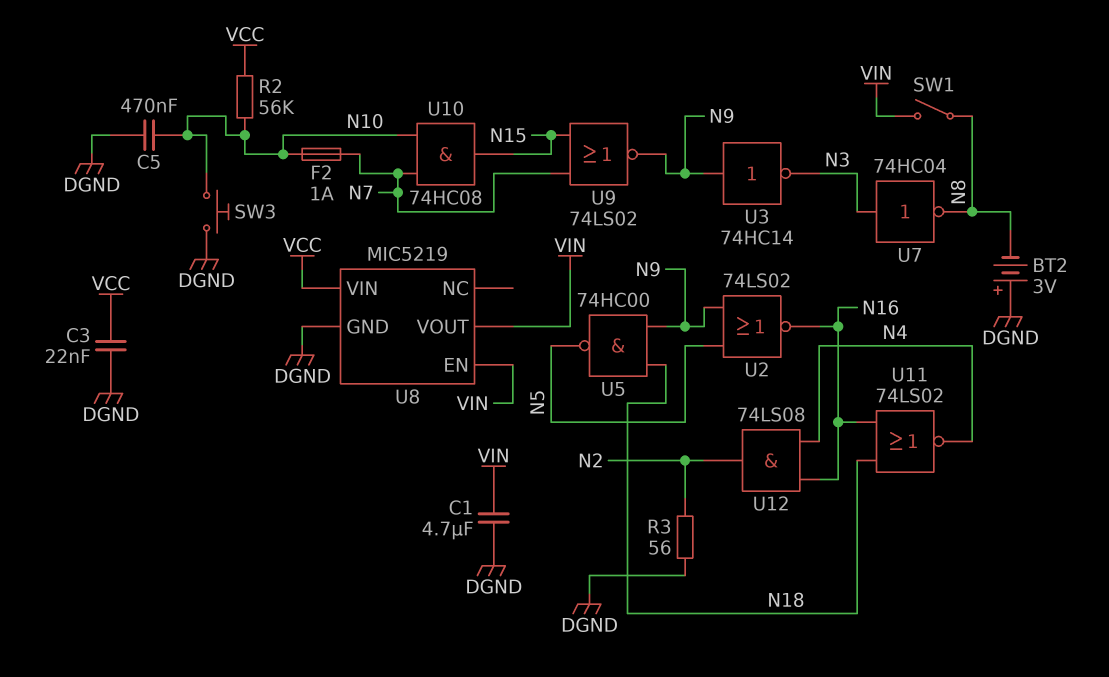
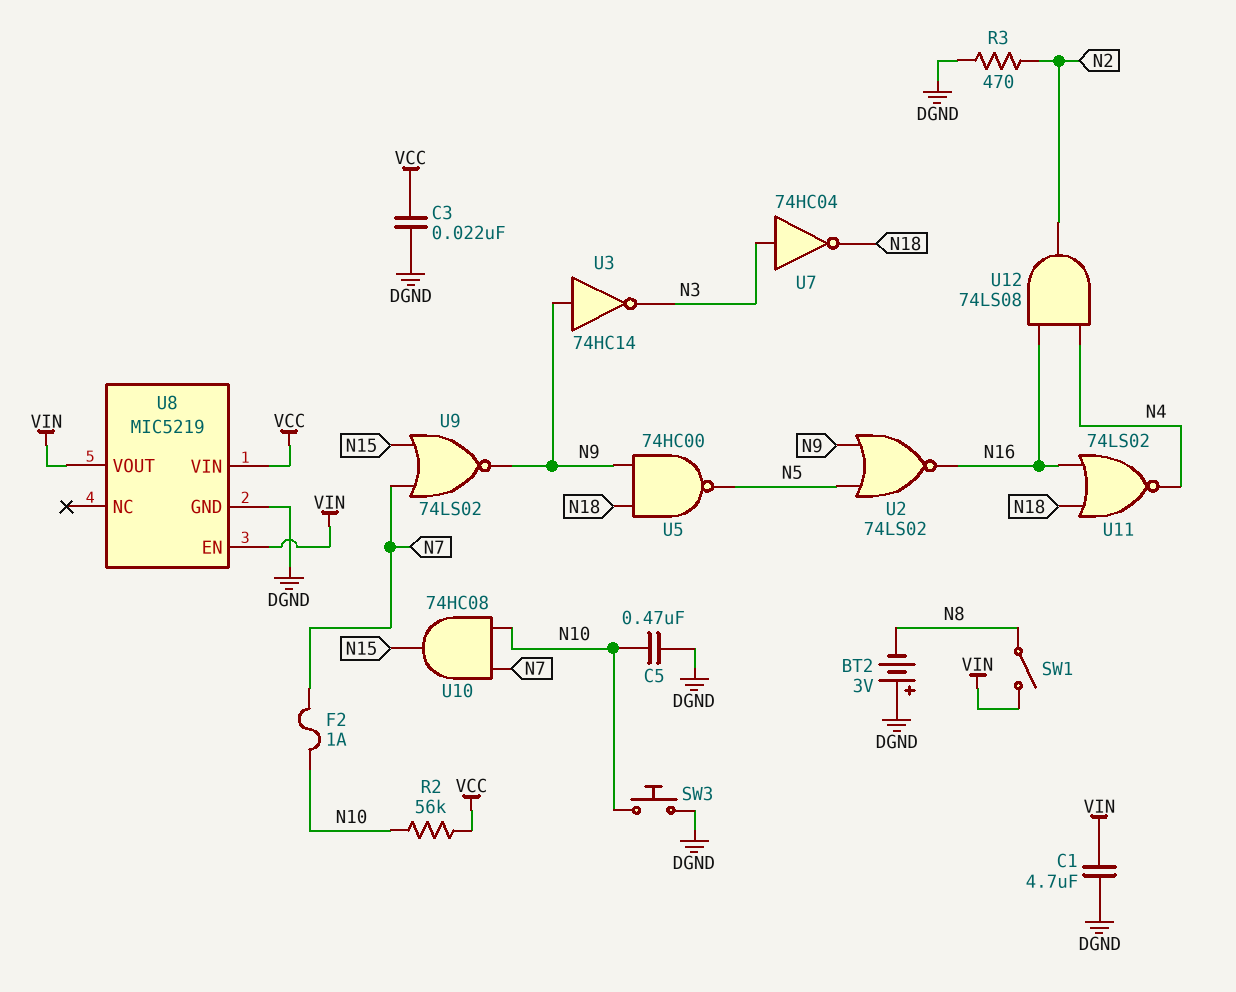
R3: 56 (DGND, N2) -> 470 (DGND, N2)
U7: NOT 74HC04 (in N3, out N8) -> NOT 74HC04 (in N3, out N18)

